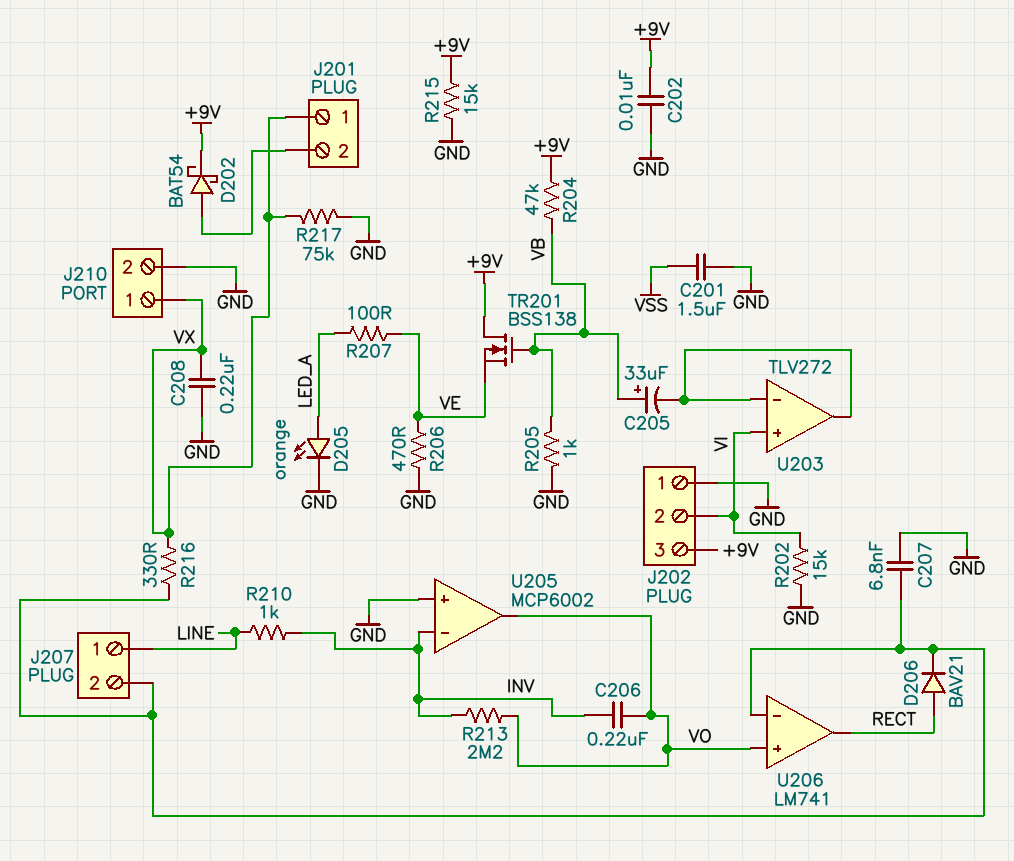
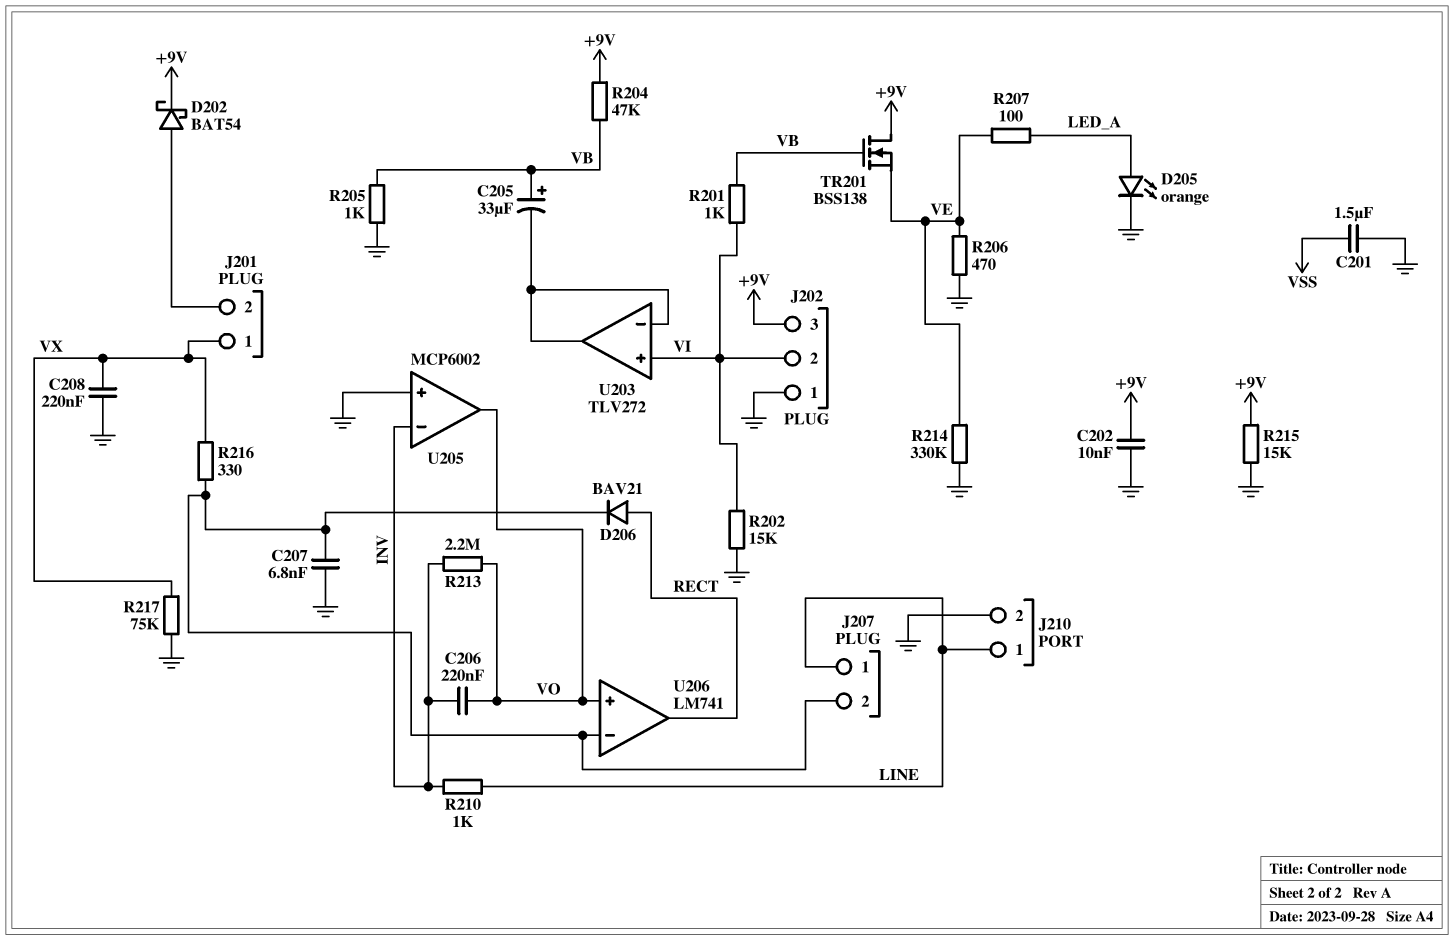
J210 pin 1: VX -> LINE
R201: none -> 1k (VB, VI)
R214: none -> 330k (GND, VE)

